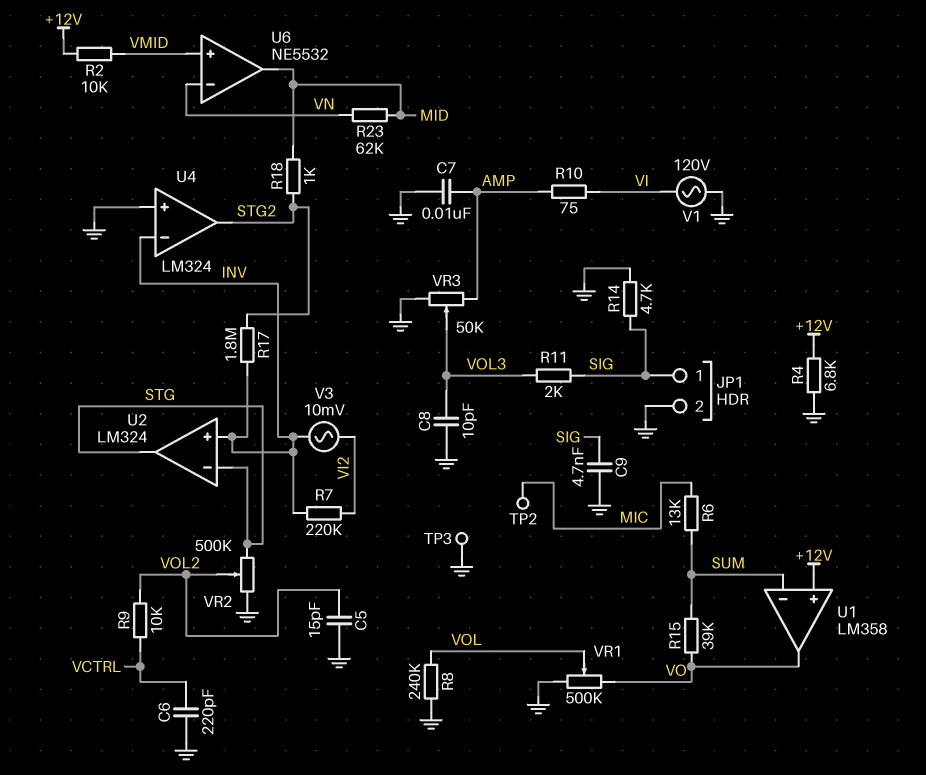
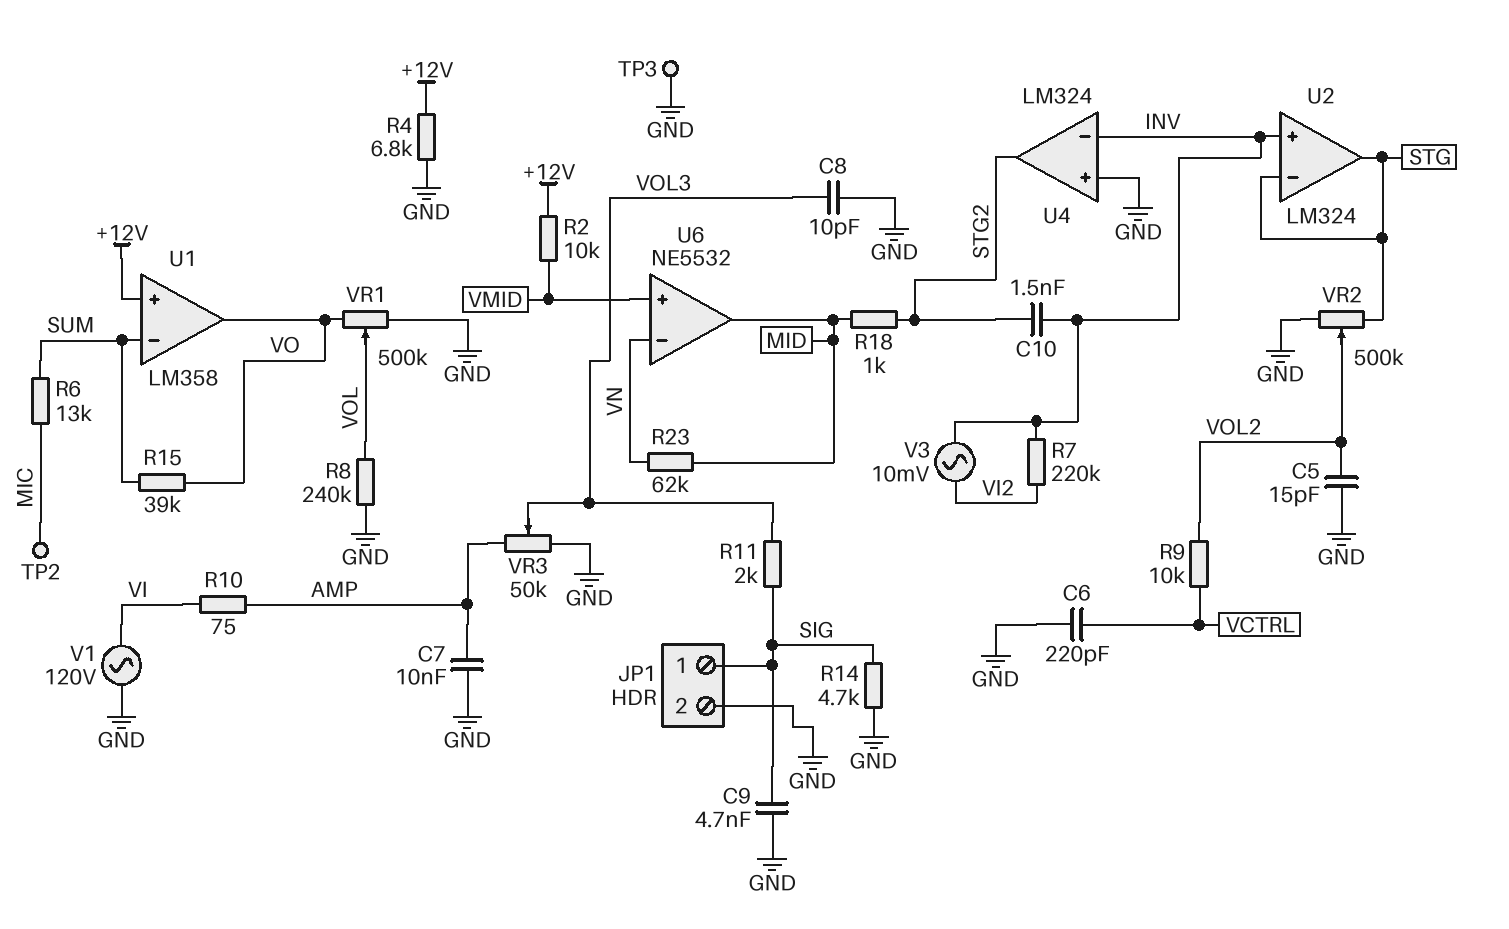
C10: none -> 1.5nF (INV, STG2)
R17: 1.8M (INV, STG2) -> none

